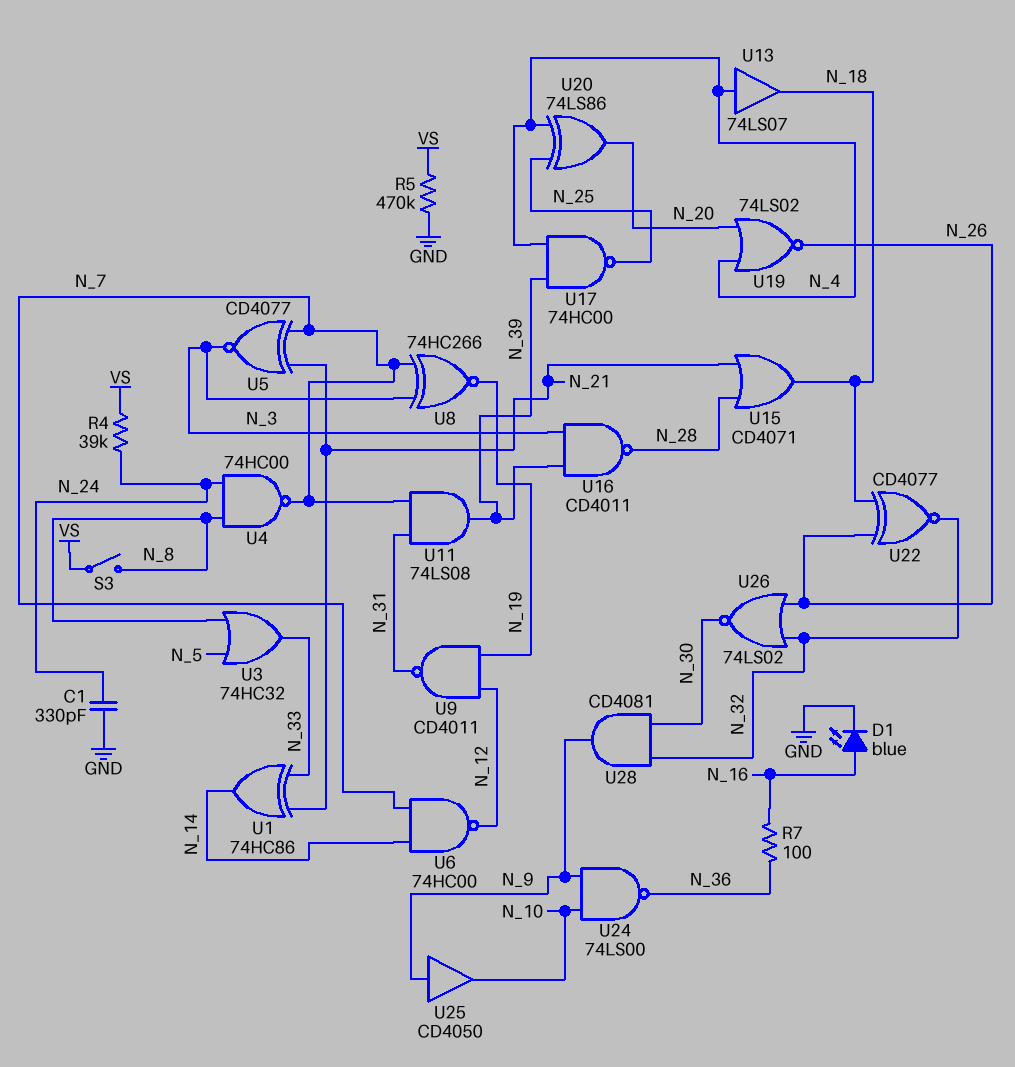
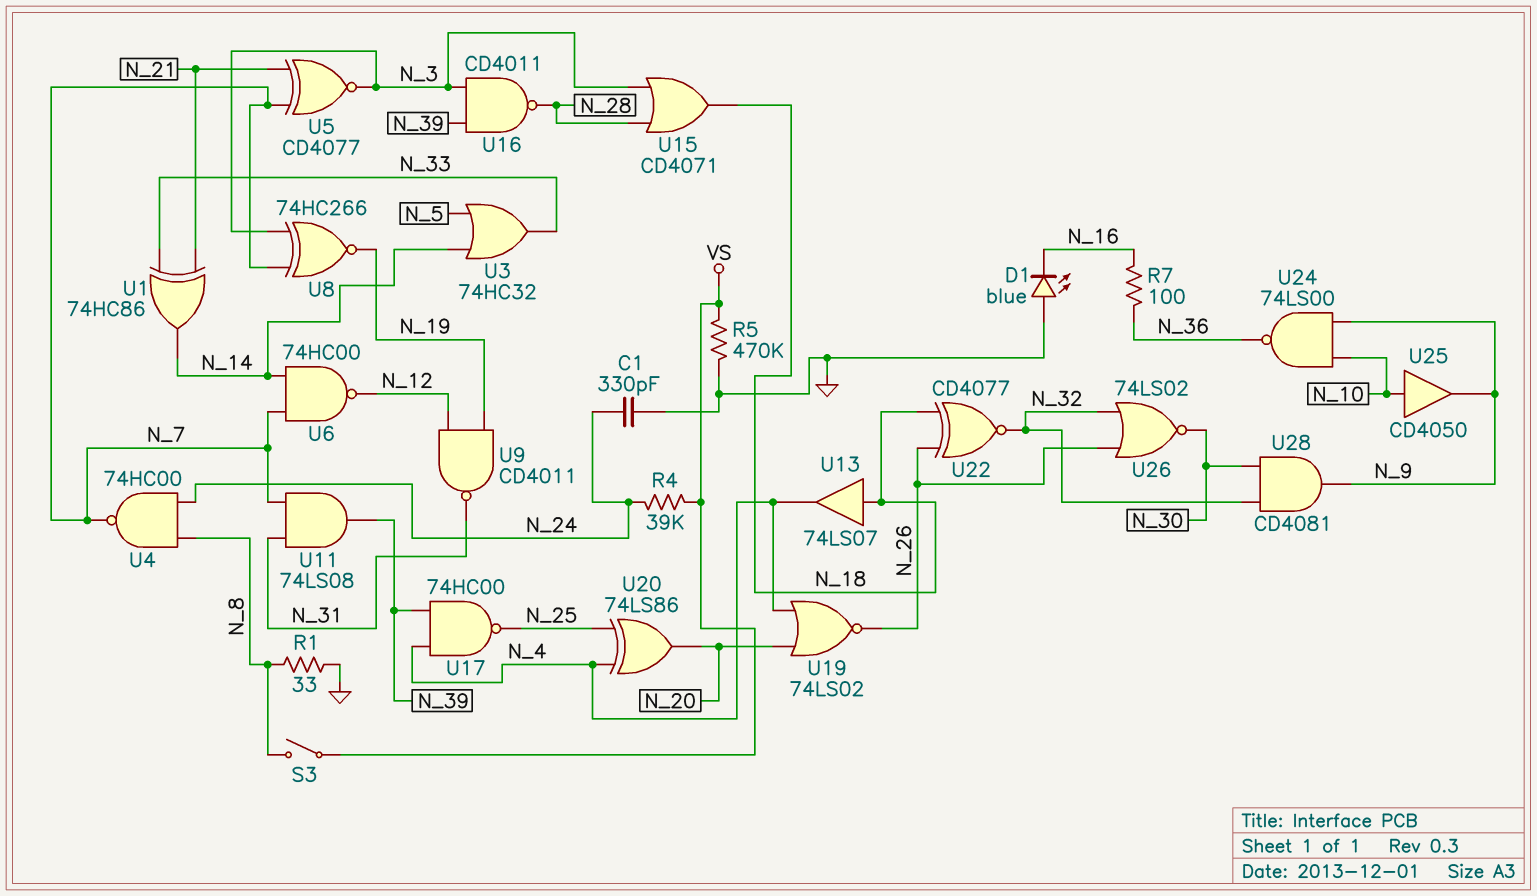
D1: LED blue (A N_16, K GND) -> LED blue (A GND, K N_16)
R1: none -> 33 (GND, N_8)
U3: OR 74HC32 (in N_5, in N_8, out N_33) -> OR 74HC32 (in N_5, in N_14, out N_33)
U13: buffer 74LS07 (in N_4, out N_18) -> buffer 74LS07 (in N_18, out N_4)
U15: OR CD4071 (in N_21, in N_28, out N_18) -> OR CD4071 (in N_3, in N_28, out N_18)
U25: buffer CD4050 (in N_9, out N_10) -> buffer CD4050 (in N_10, out N_9)

